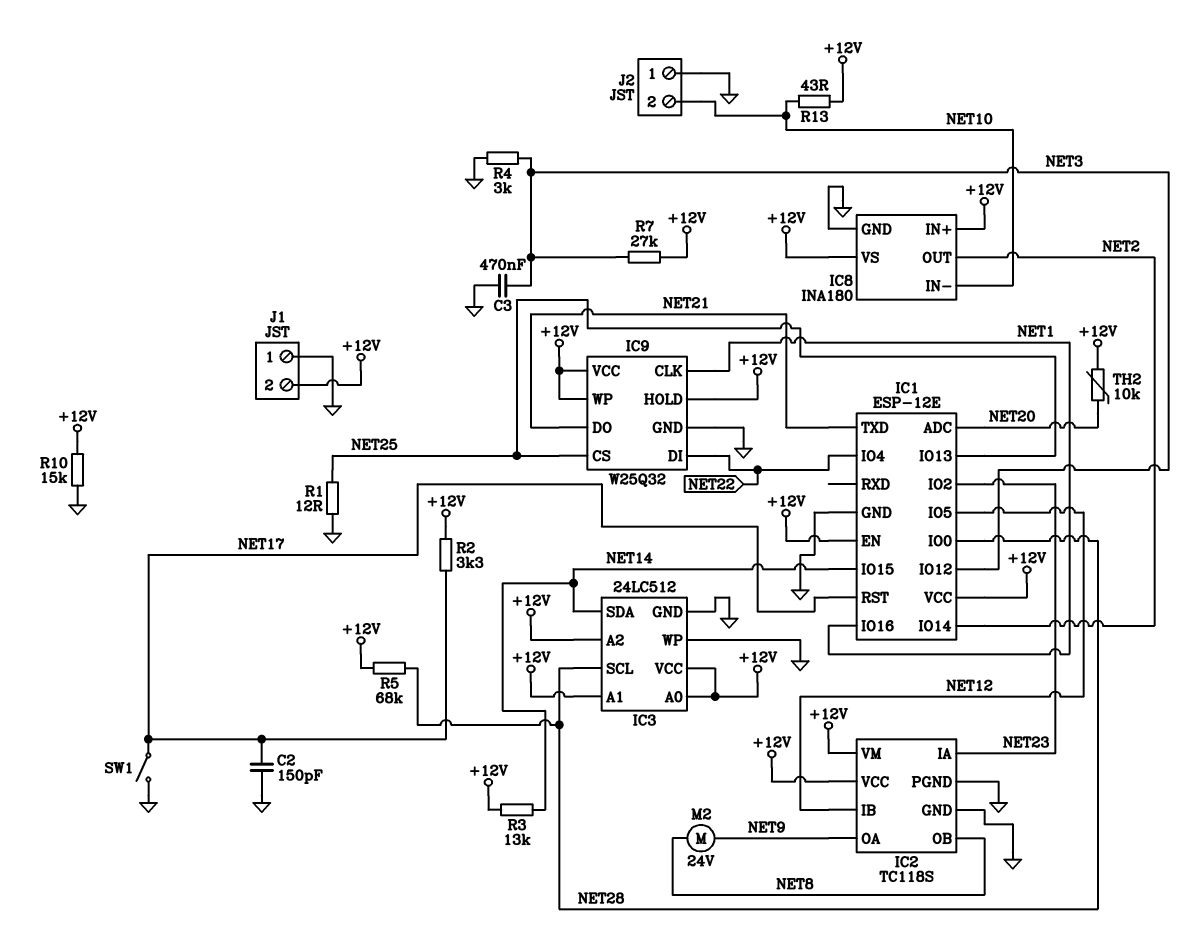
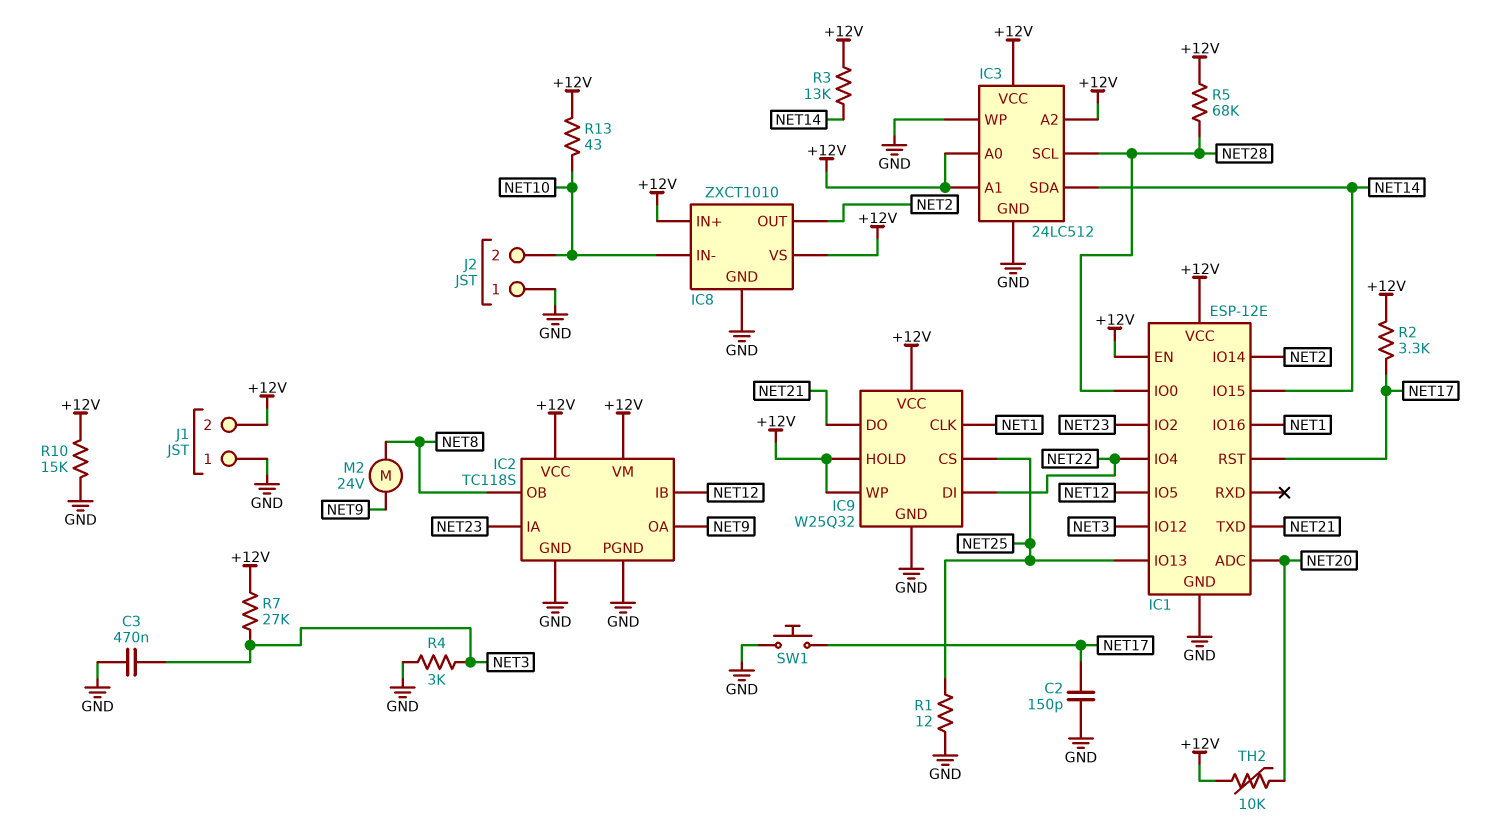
IC8: INA180 -> ZXCT1010
SW1: switch (GND, NET17) -> button (GND, NET17)

